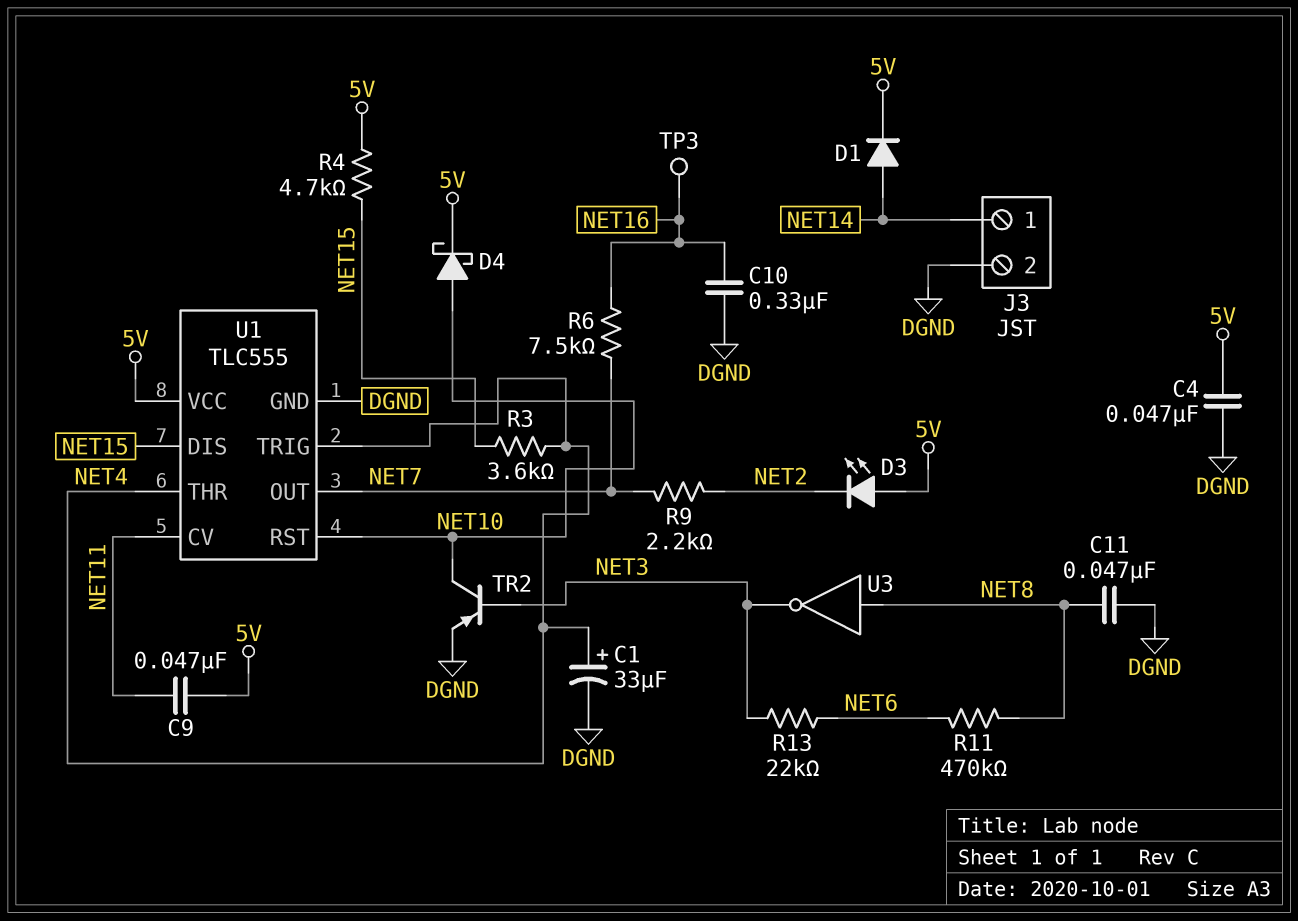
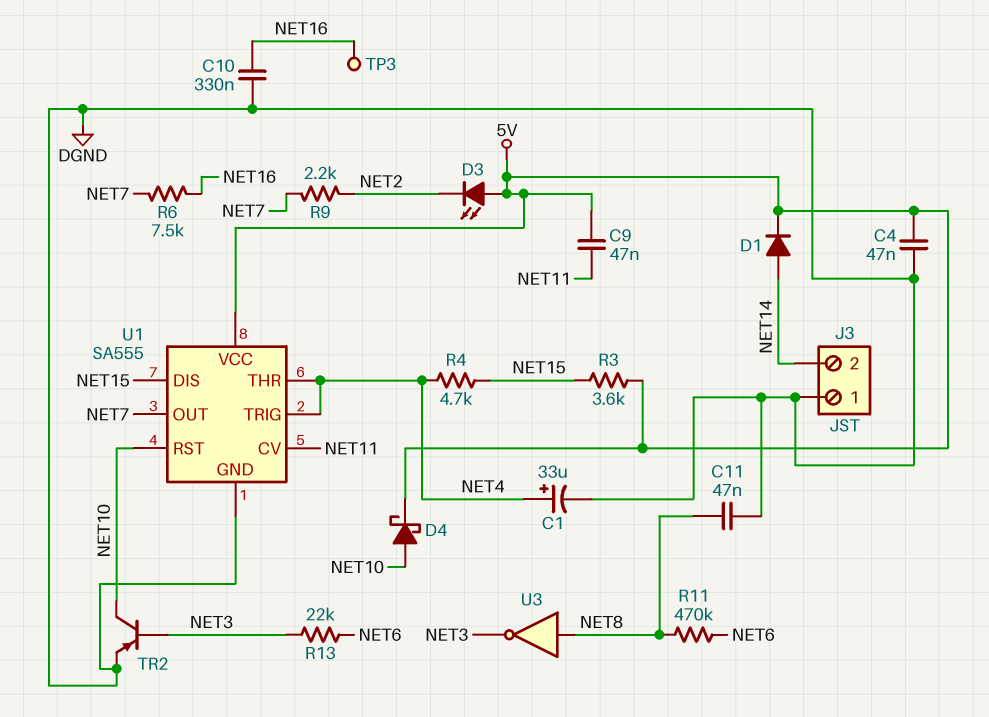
J3 pin 1: NET14 -> DGND
J3 pin 2: DGND -> NET14
R3: 3.6k (NET4, NET15) -> 3.6k (5V, NET15)
R4: 4.7k (5V, NET15) -> 4.7k (NET4, NET15)
U1: TLC555 -> SA555

